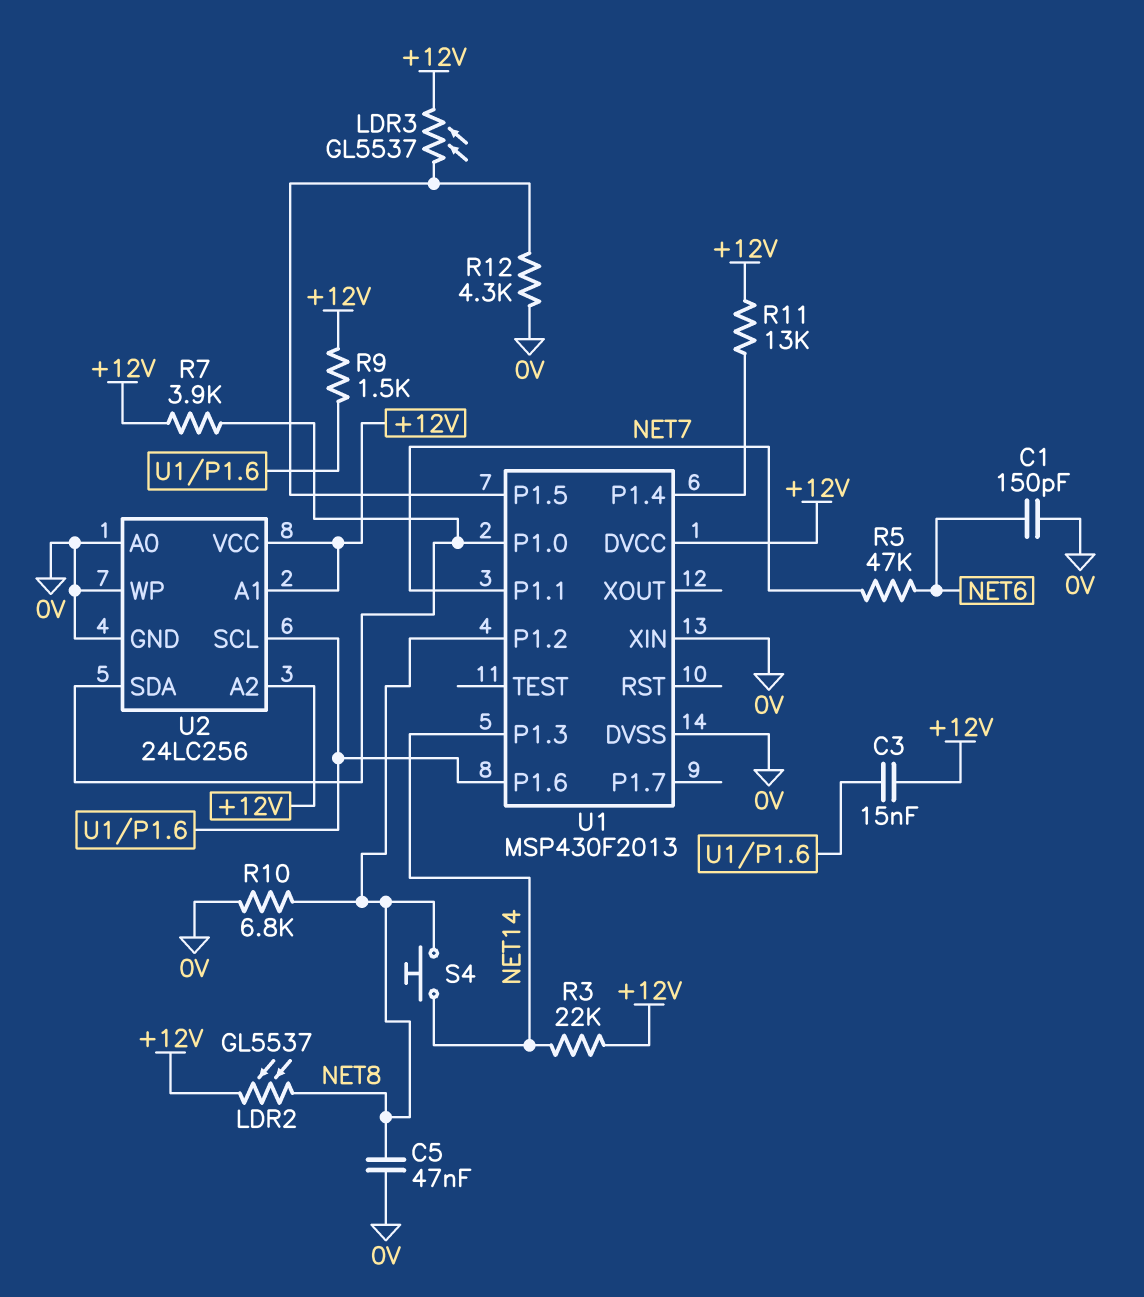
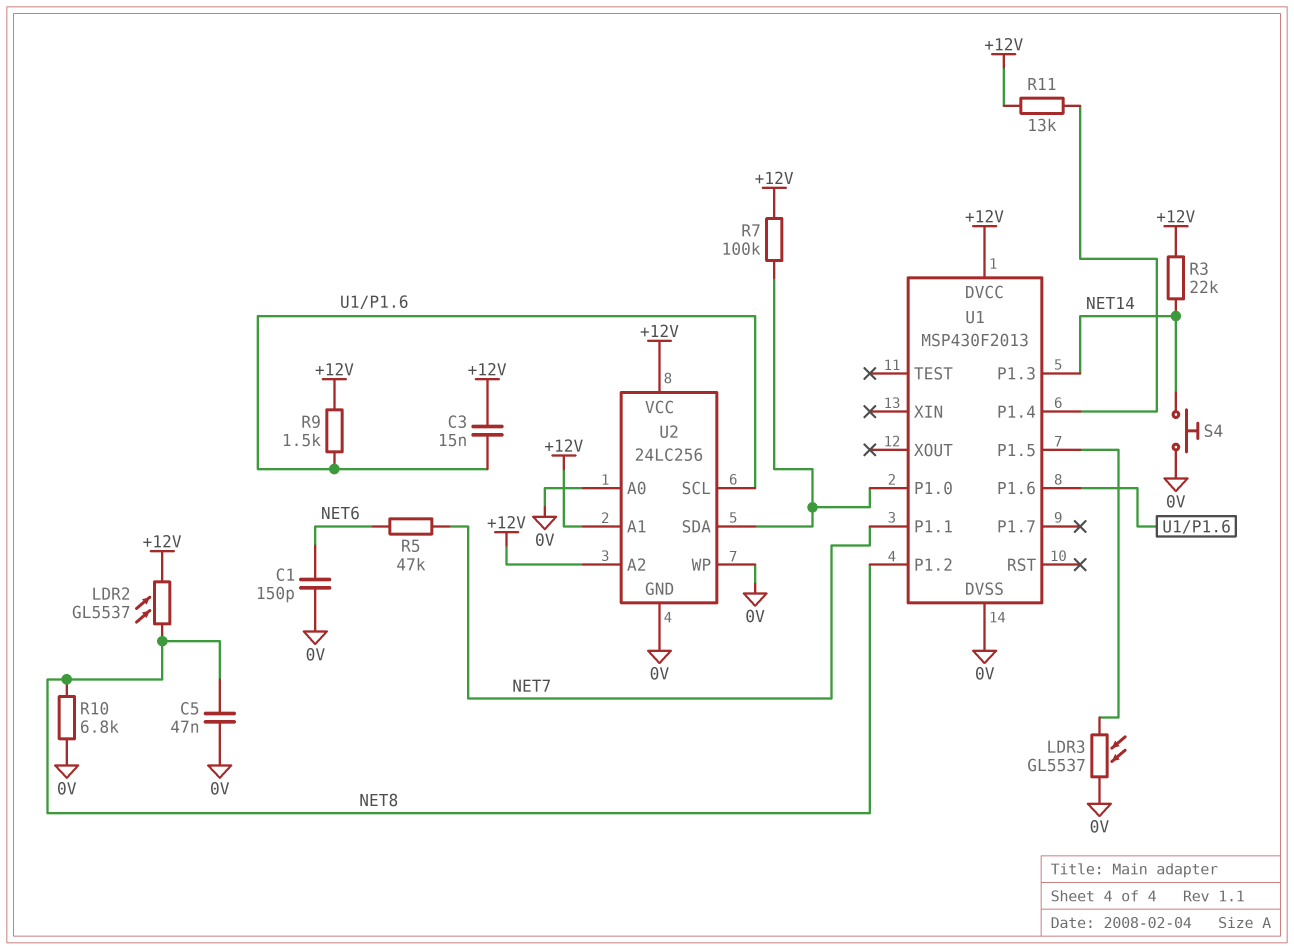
LDR3: GL5537 (+12V, U1/P1.5) -> GL5537 (0V, U1/P1.5)
R7: 3.9k (+12V, U1/P1.0) -> 100k (+12V, U1/P1.0)
R12: 4.3k (0V, U1/P1.5) -> none
S4: button (NET8, NET14) -> button (0V, NET14)
U1 pin XIN: 0V -> none

